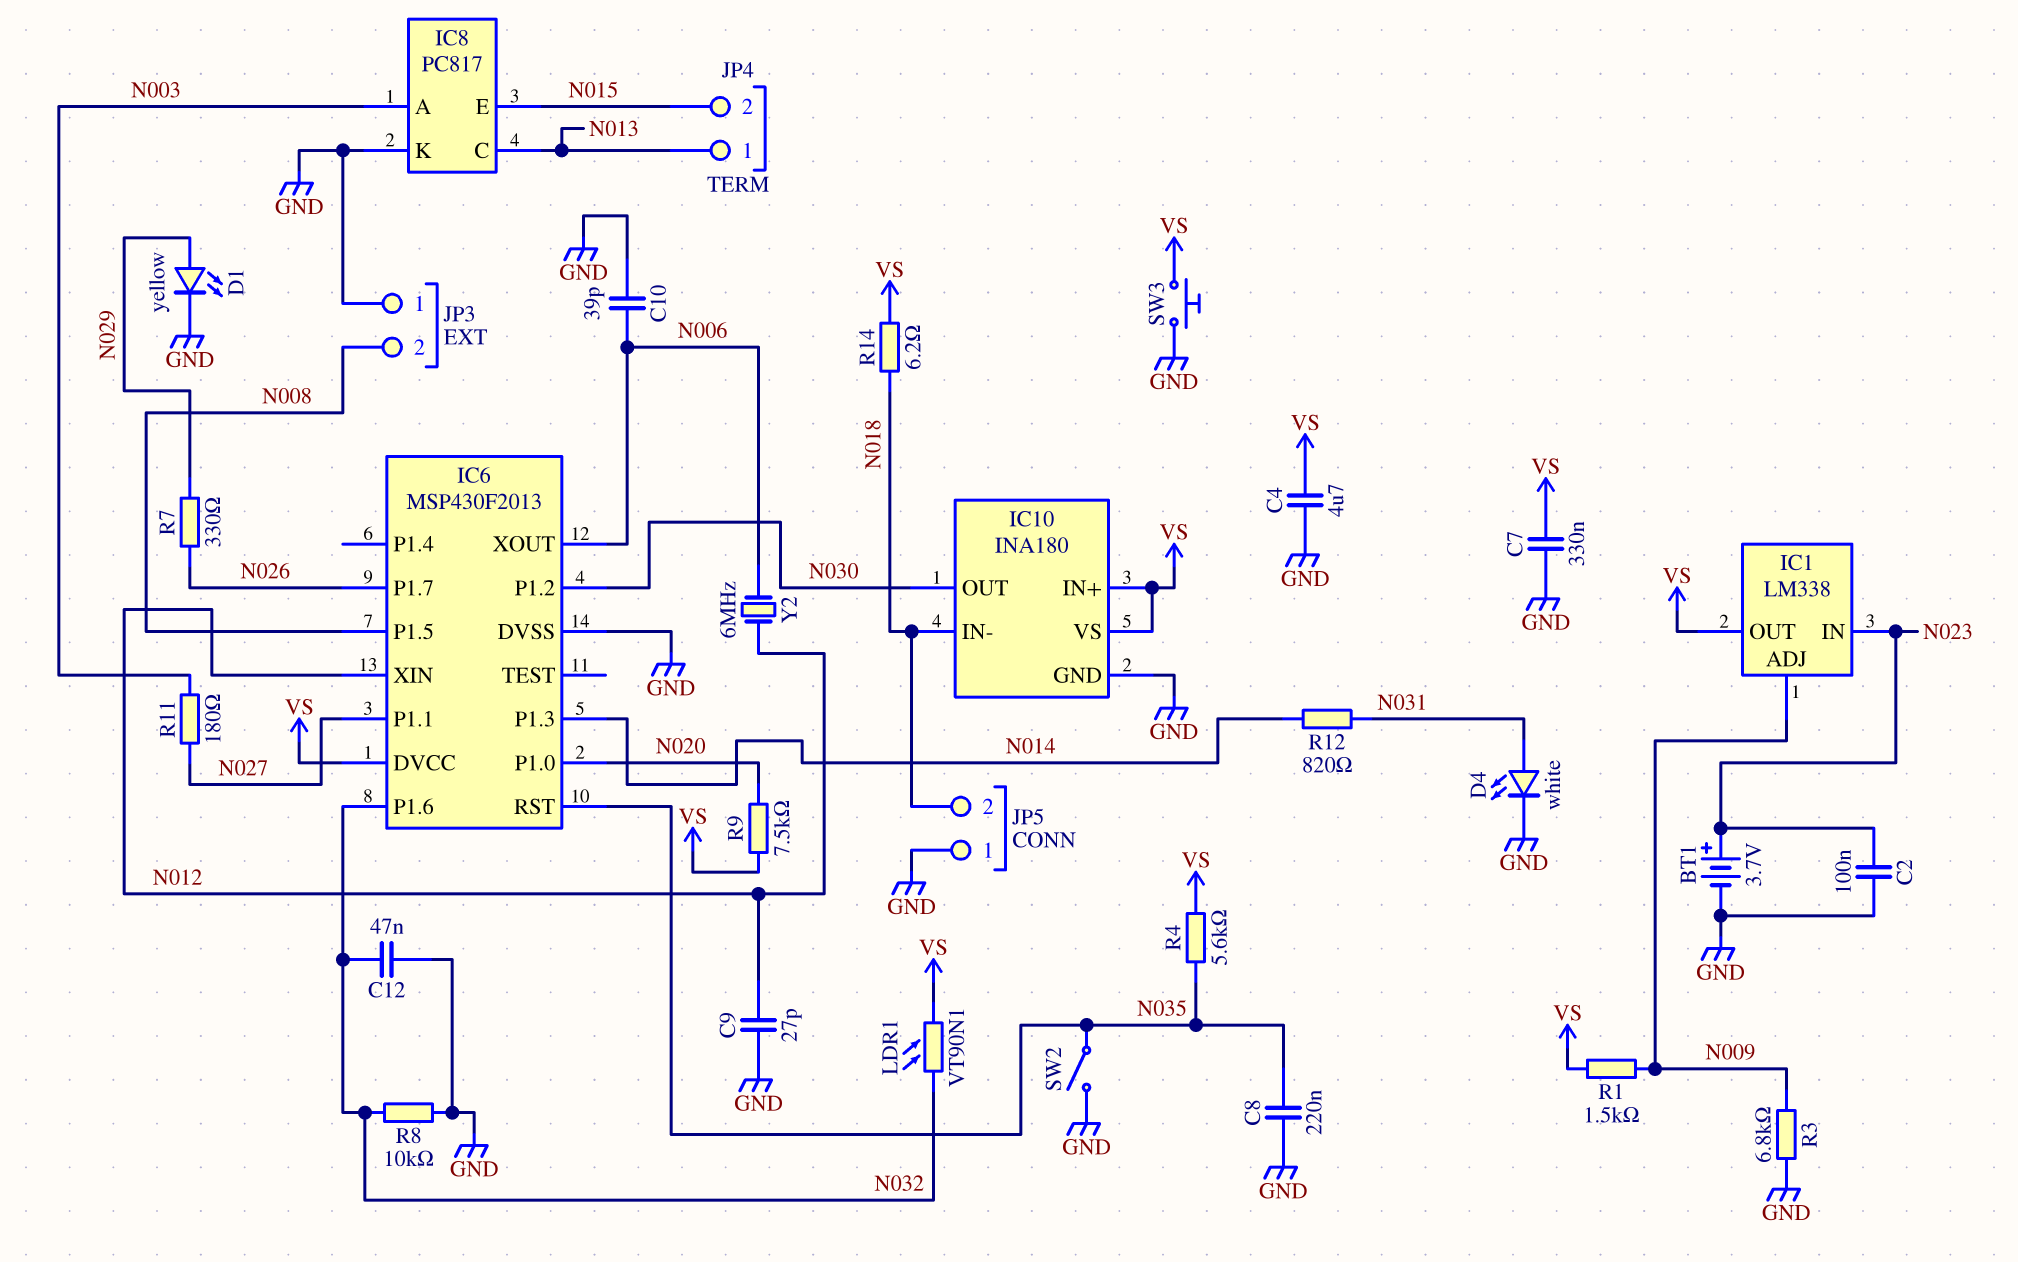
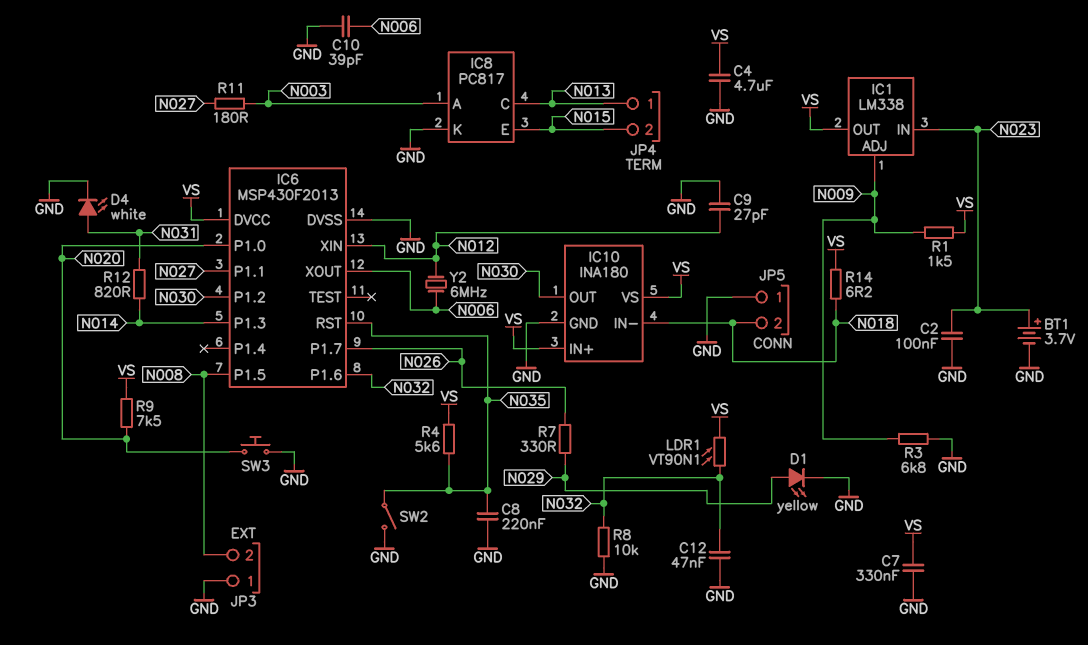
SW3: button (GND, VS) -> button (GND, N020)

